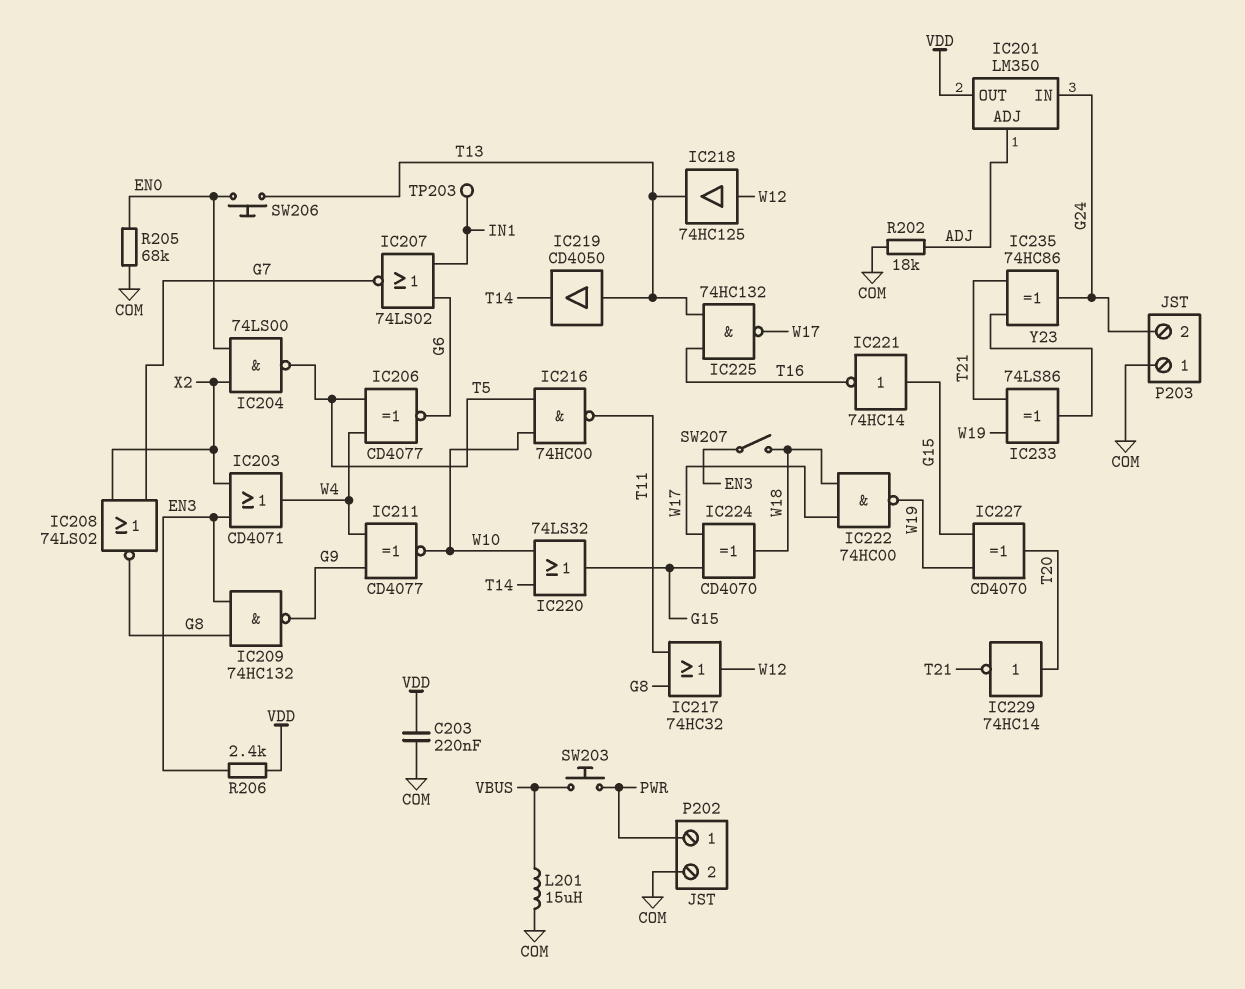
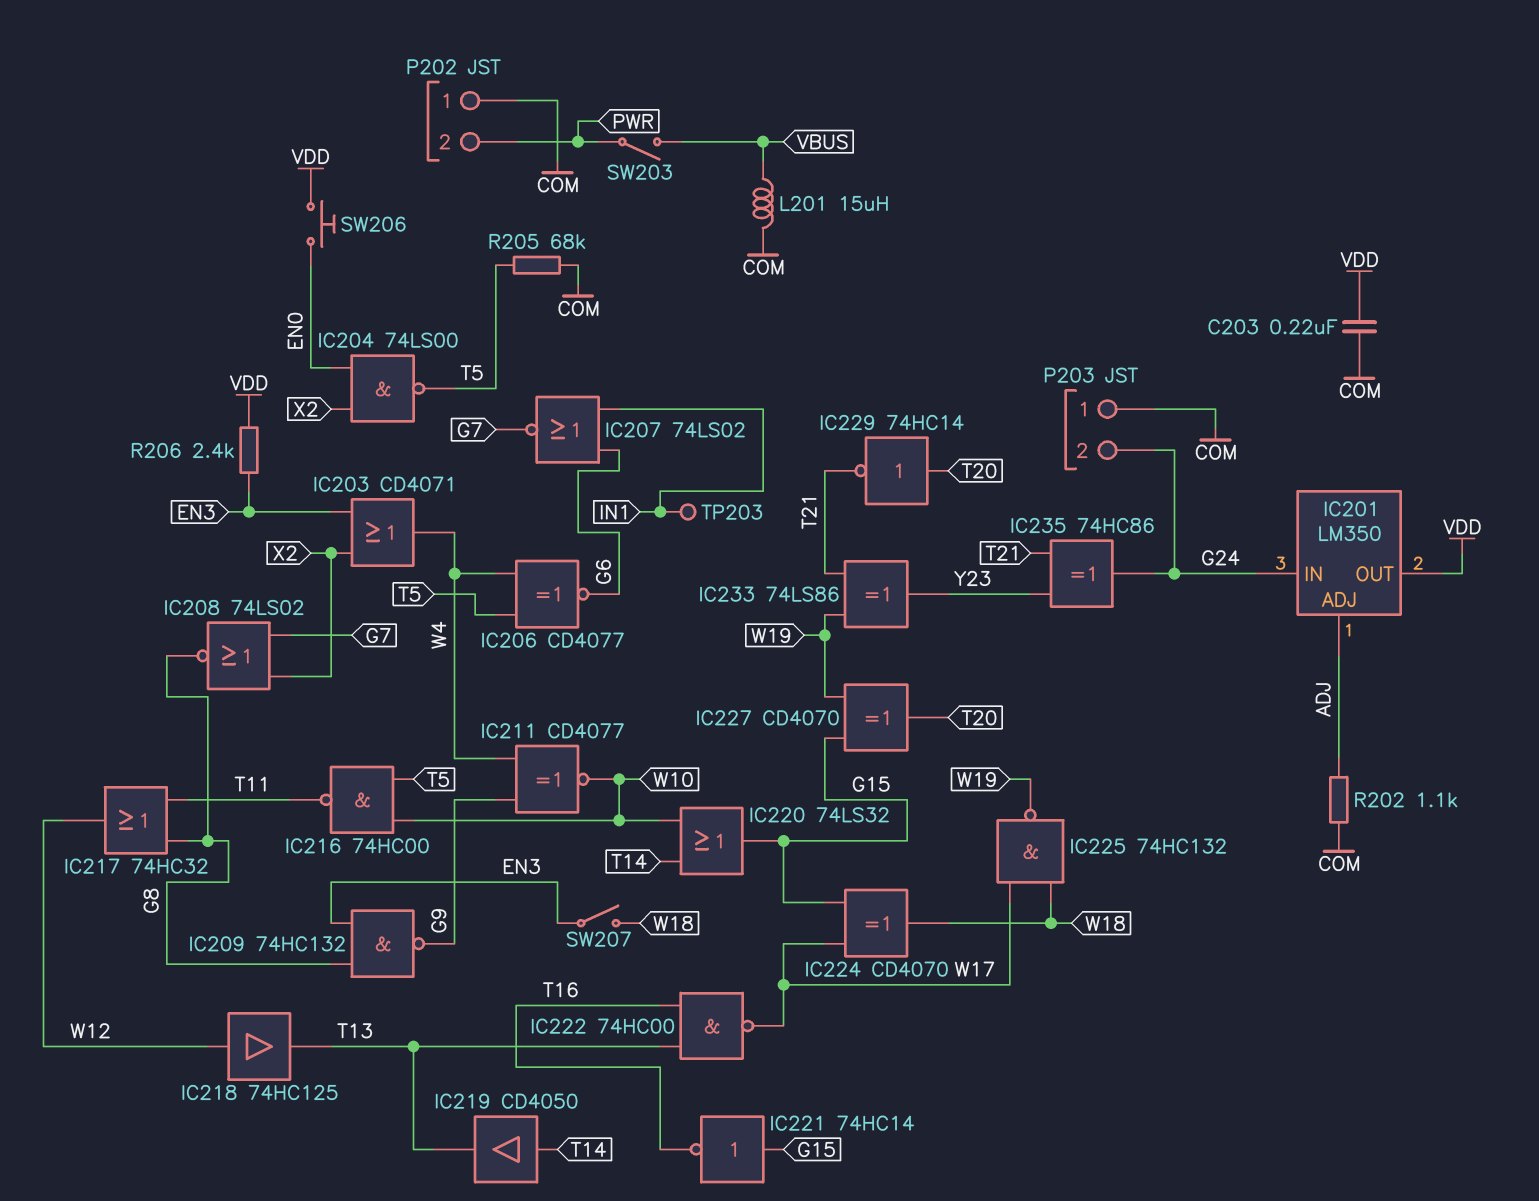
IC219: buffer CD4050 (in T13, out T14) -> buffer CD4050 (in T14, out T13)
IC222: NAND 74HC00 (in W17, in W18, out W19) -> NAND 74HC00 (in T13, in T16, out W17)
IC225: NAND 74HC132 (in T13, in T16, out W17) -> NAND 74HC132 (in W17, in W18, out W19)
P202 pin 1: PWR -> COM
P202 pin 2: COM -> PWR
R202: 18k (ADJ, COM) -> 1.1k (ADJ, COM)
R205: 68k (COM, EN0) -> 68k (COM, T5)
SW203: button (PWR, VBUS) -> switch (PWR, VBUS)
SW206: button (EN0, T13) -> button (EN0, VDD)

